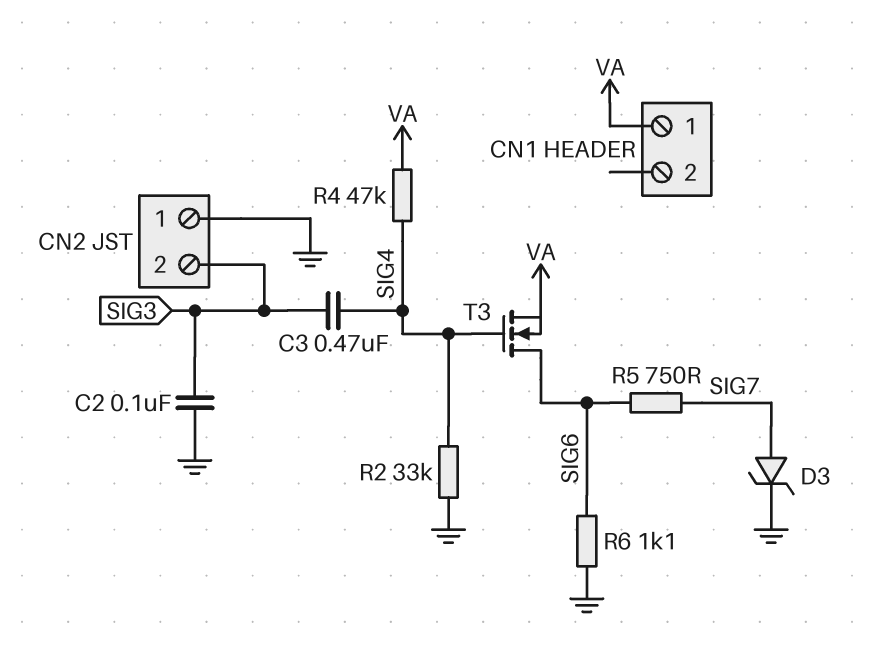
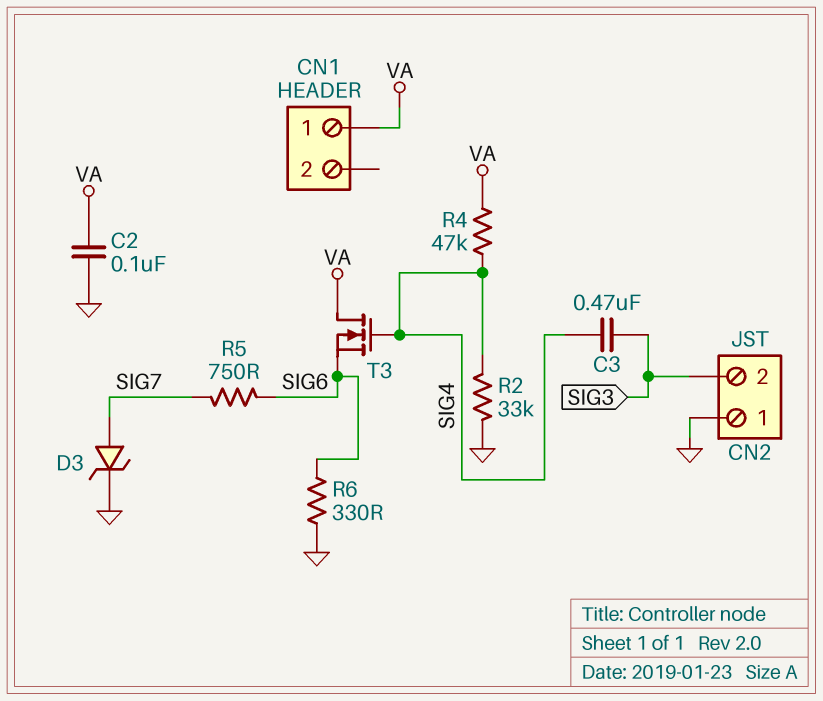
C2: 100nF (GND, SIG3) -> 100nF (GND, VA)
R6: 1.1k (GND, SIG6) -> 330 (GND, SIG6)
T3: NMOS (G SIG4, D SIG6, S VA) -> NMOS (G SIG4, D VA, S SIG6)

